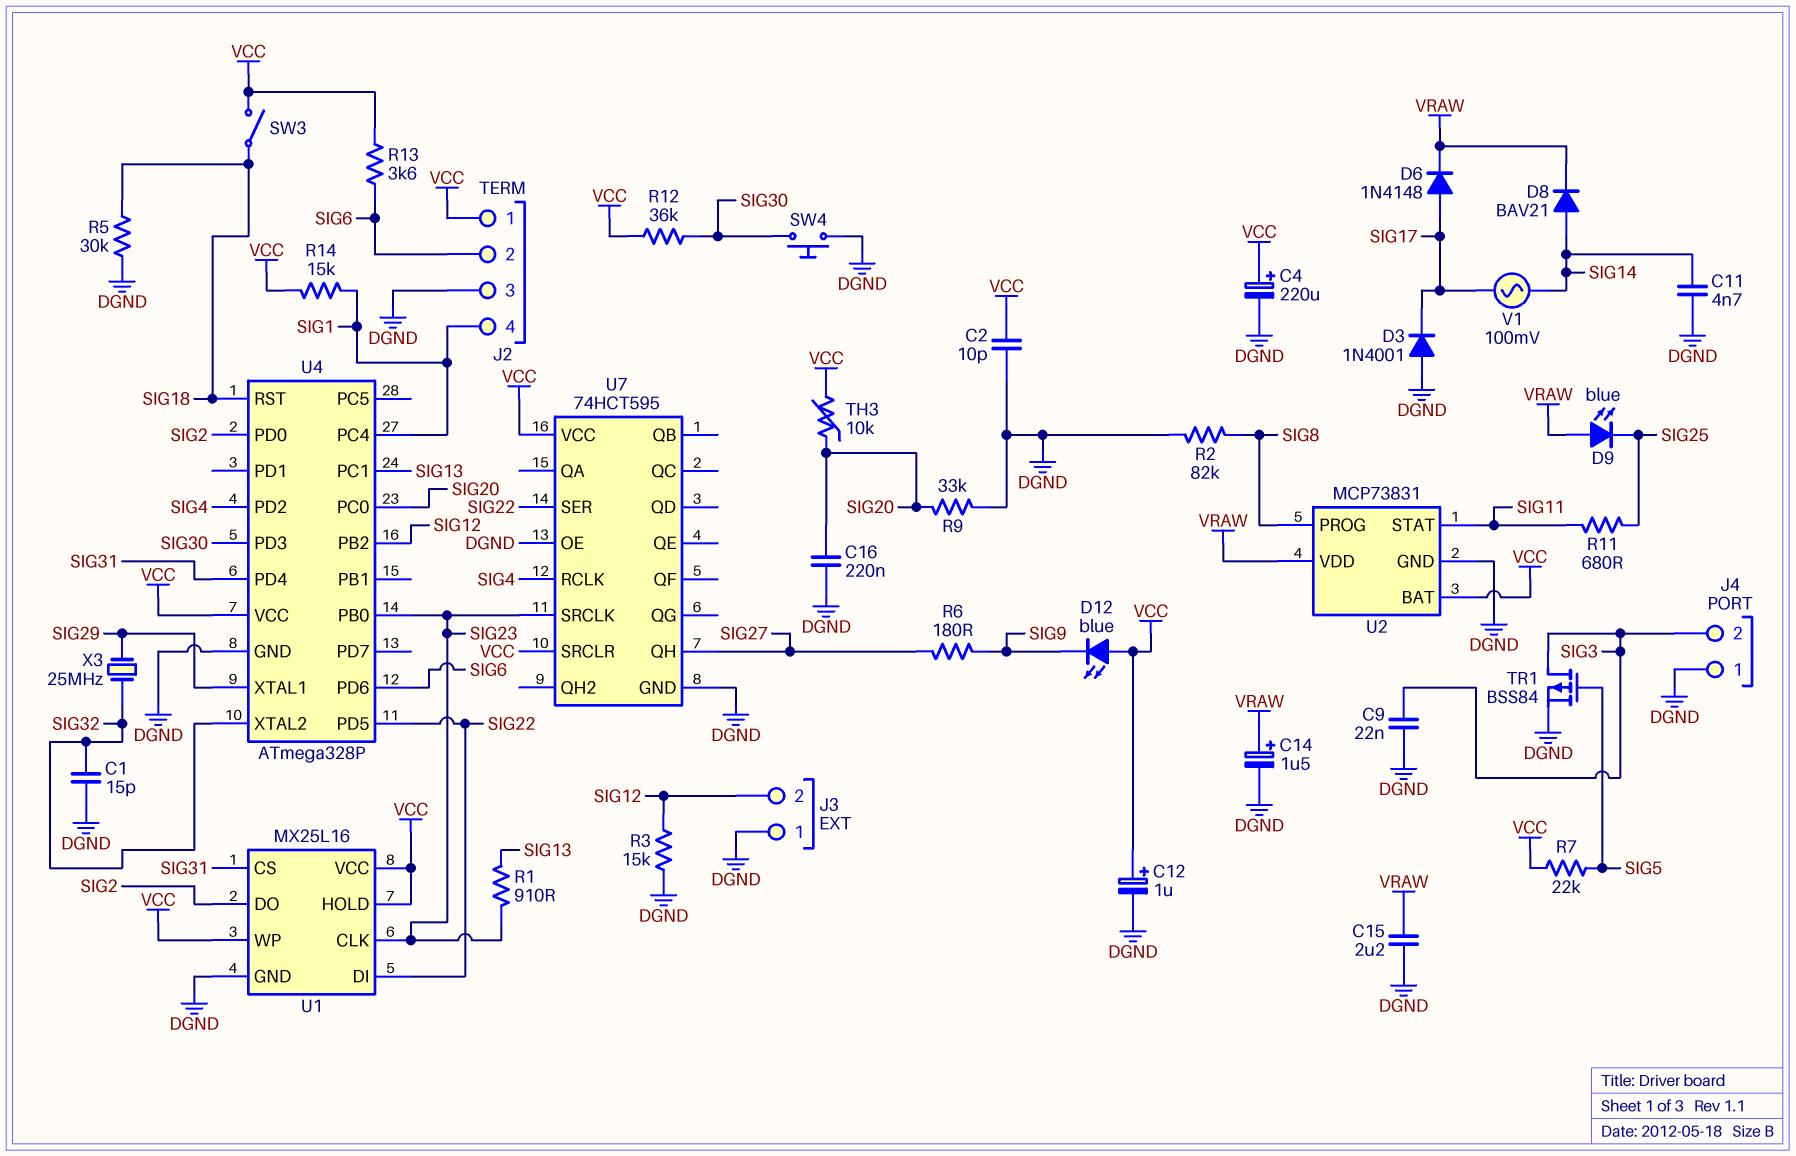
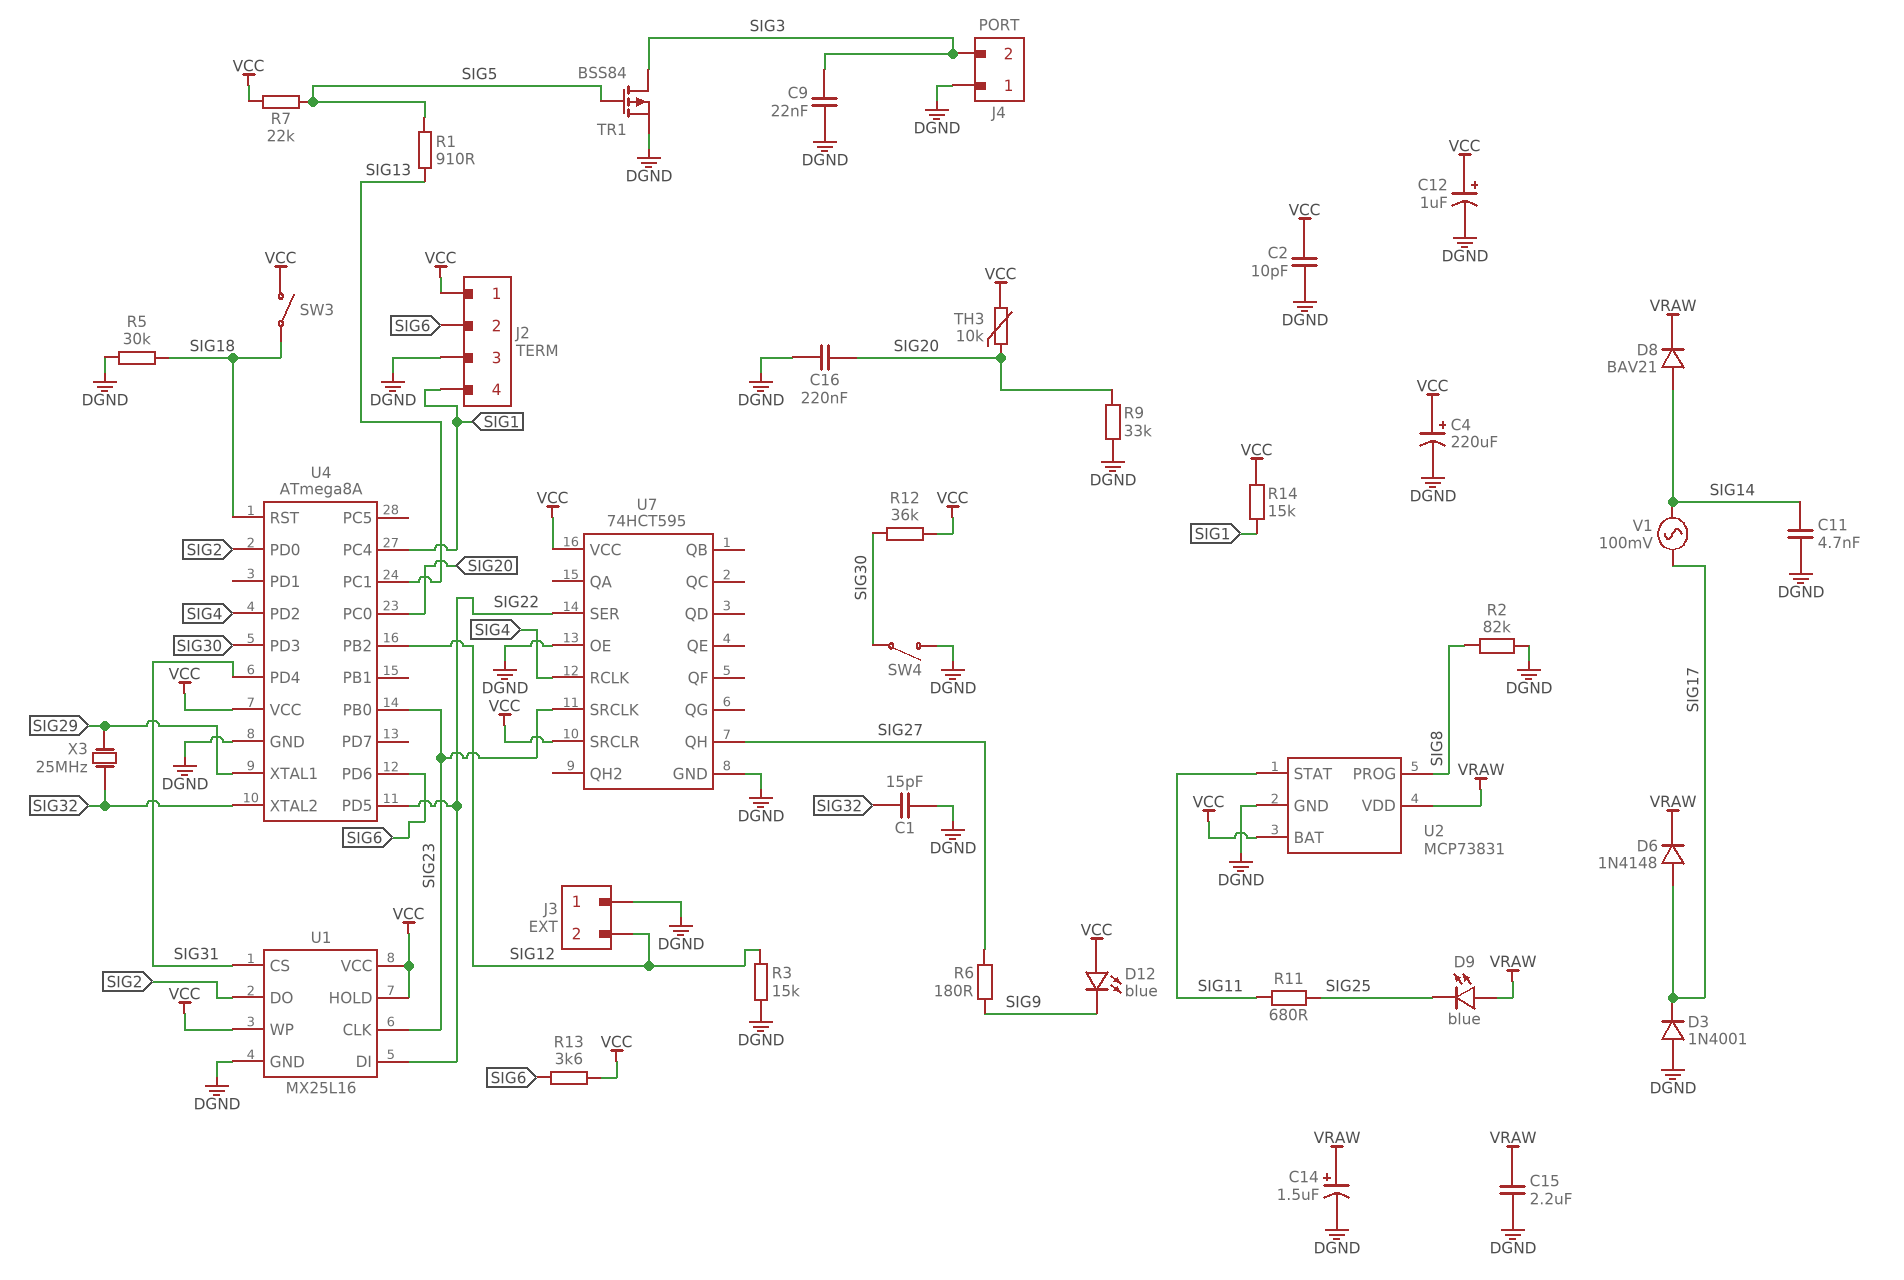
R1: 910 (SIG13, SIG23) -> 910 (SIG5, SIG13)
SW4: button (DGND, SIG30) -> switch (DGND, SIG30)
U4: ATmega328P -> ATmega8A

